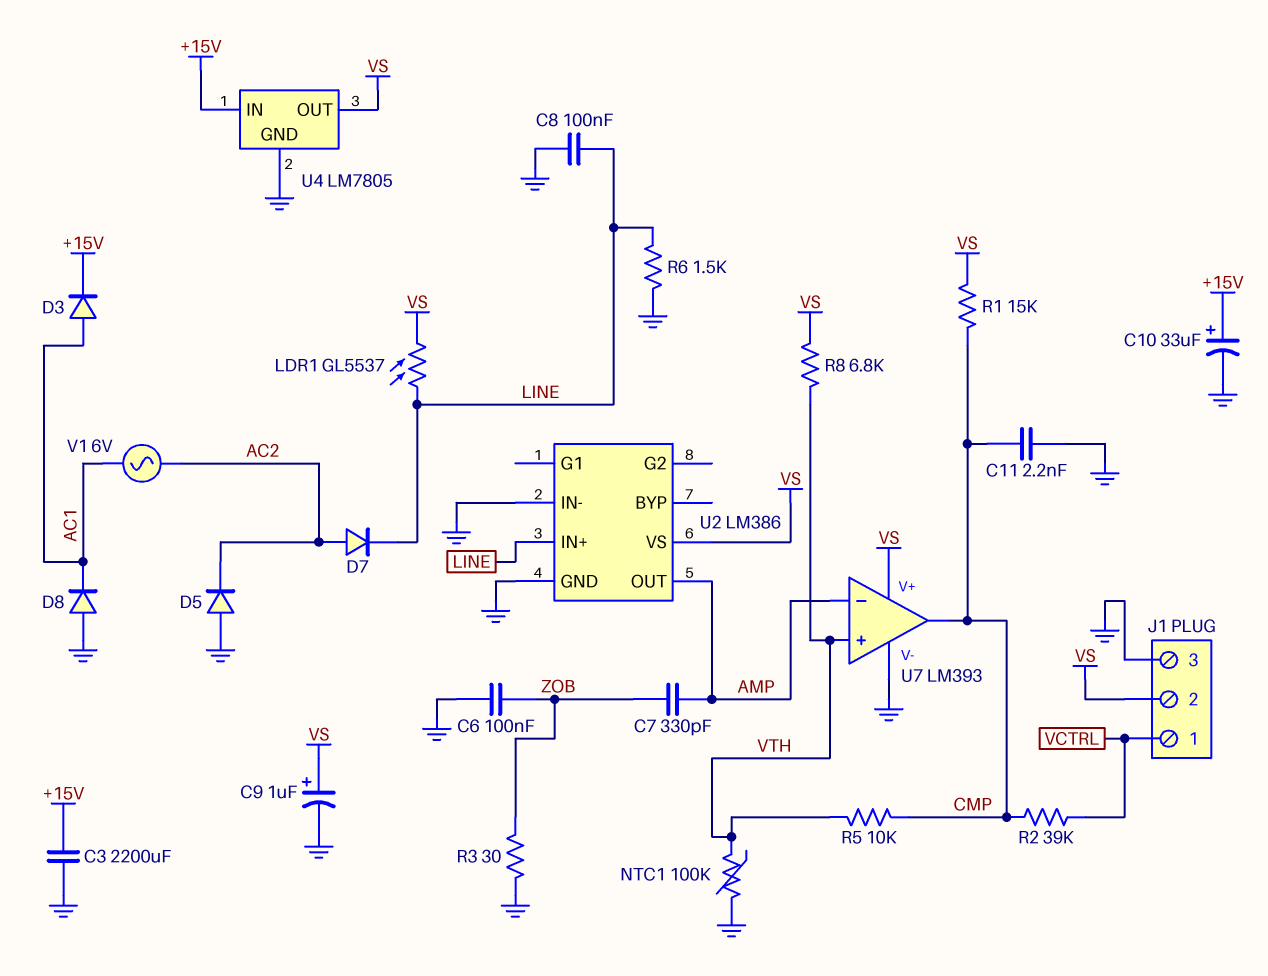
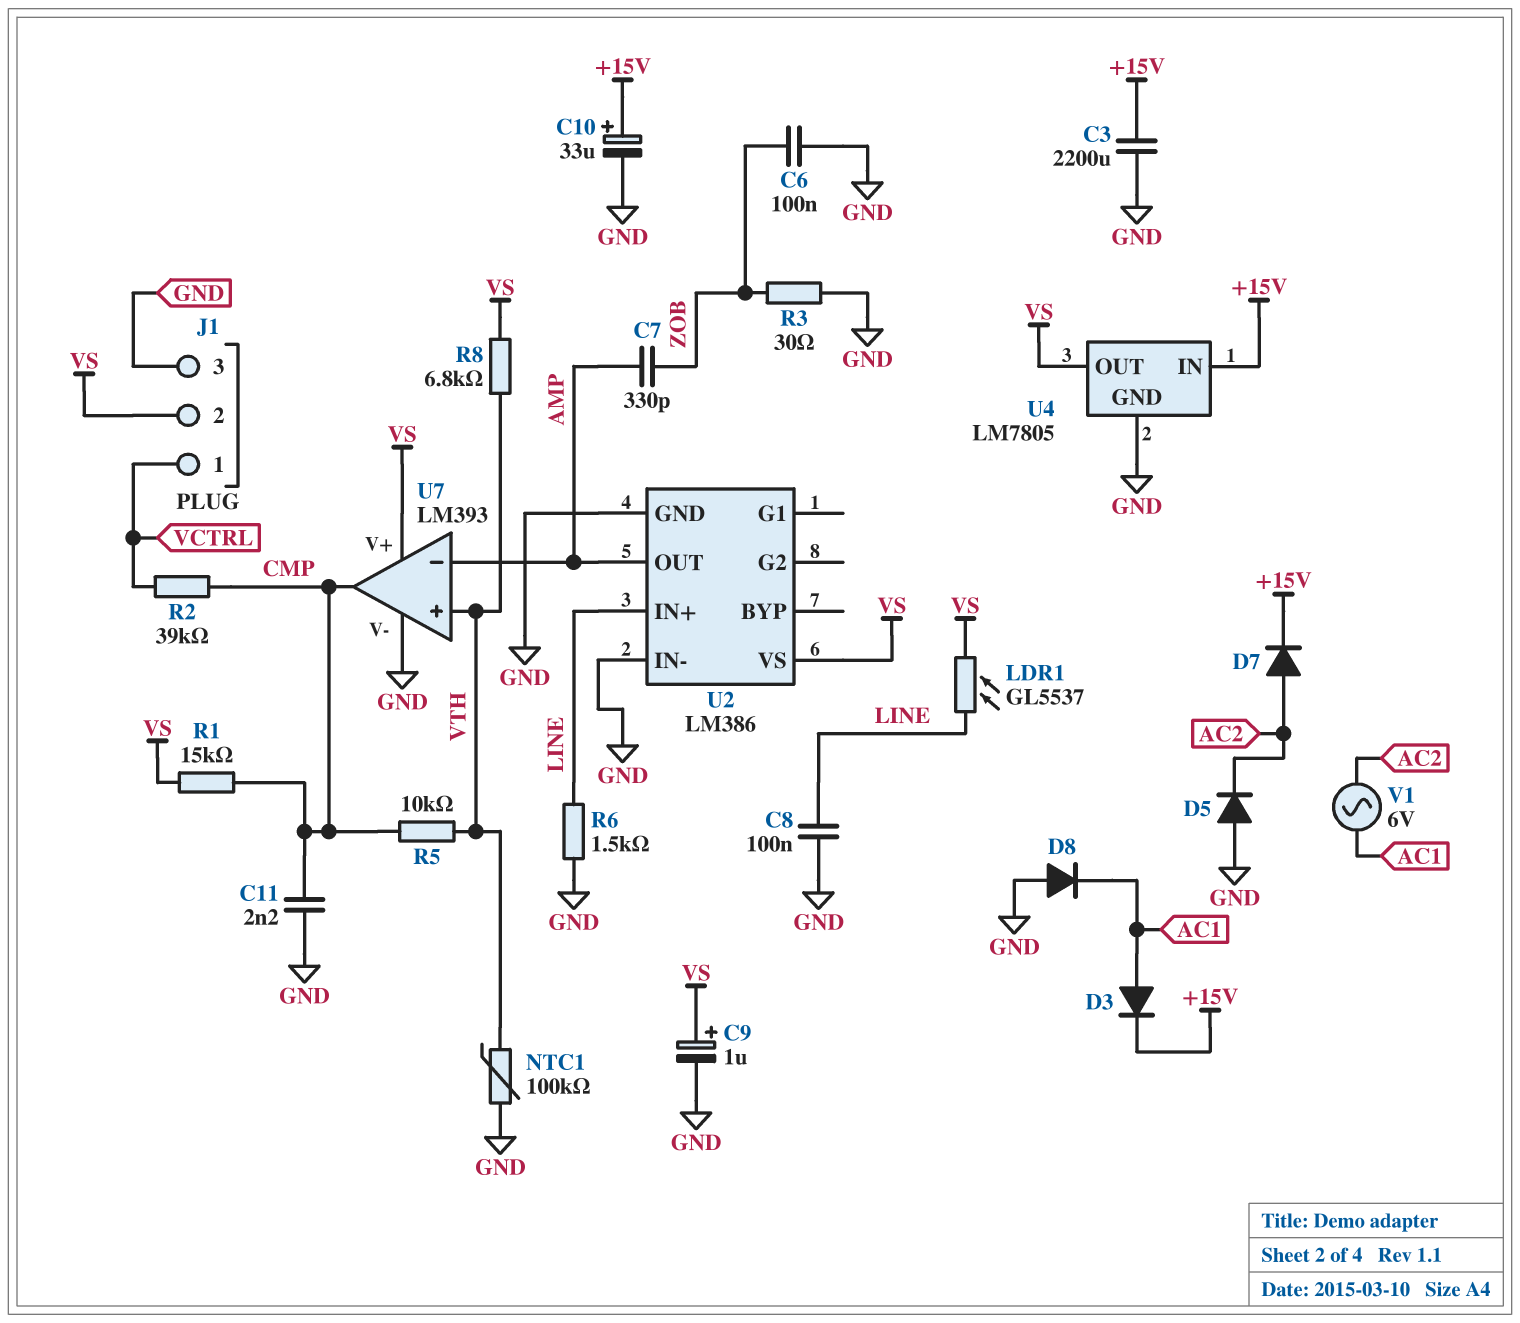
D7: diode (A AC2, K LINE) -> diode (A AC2, K +15V)

